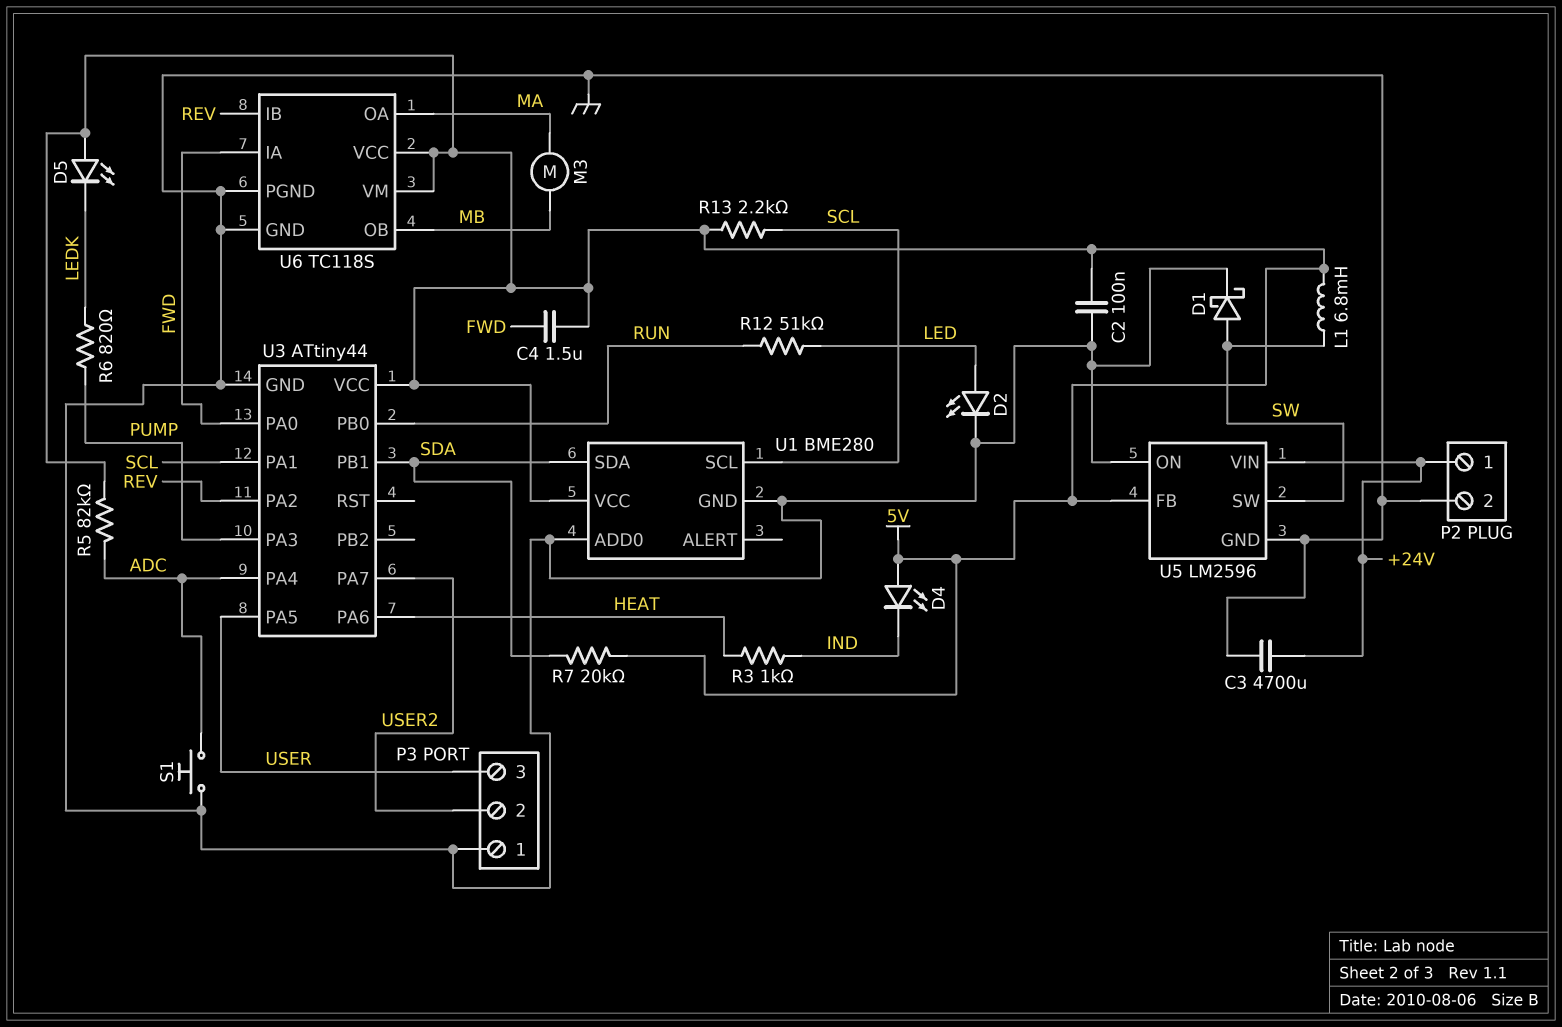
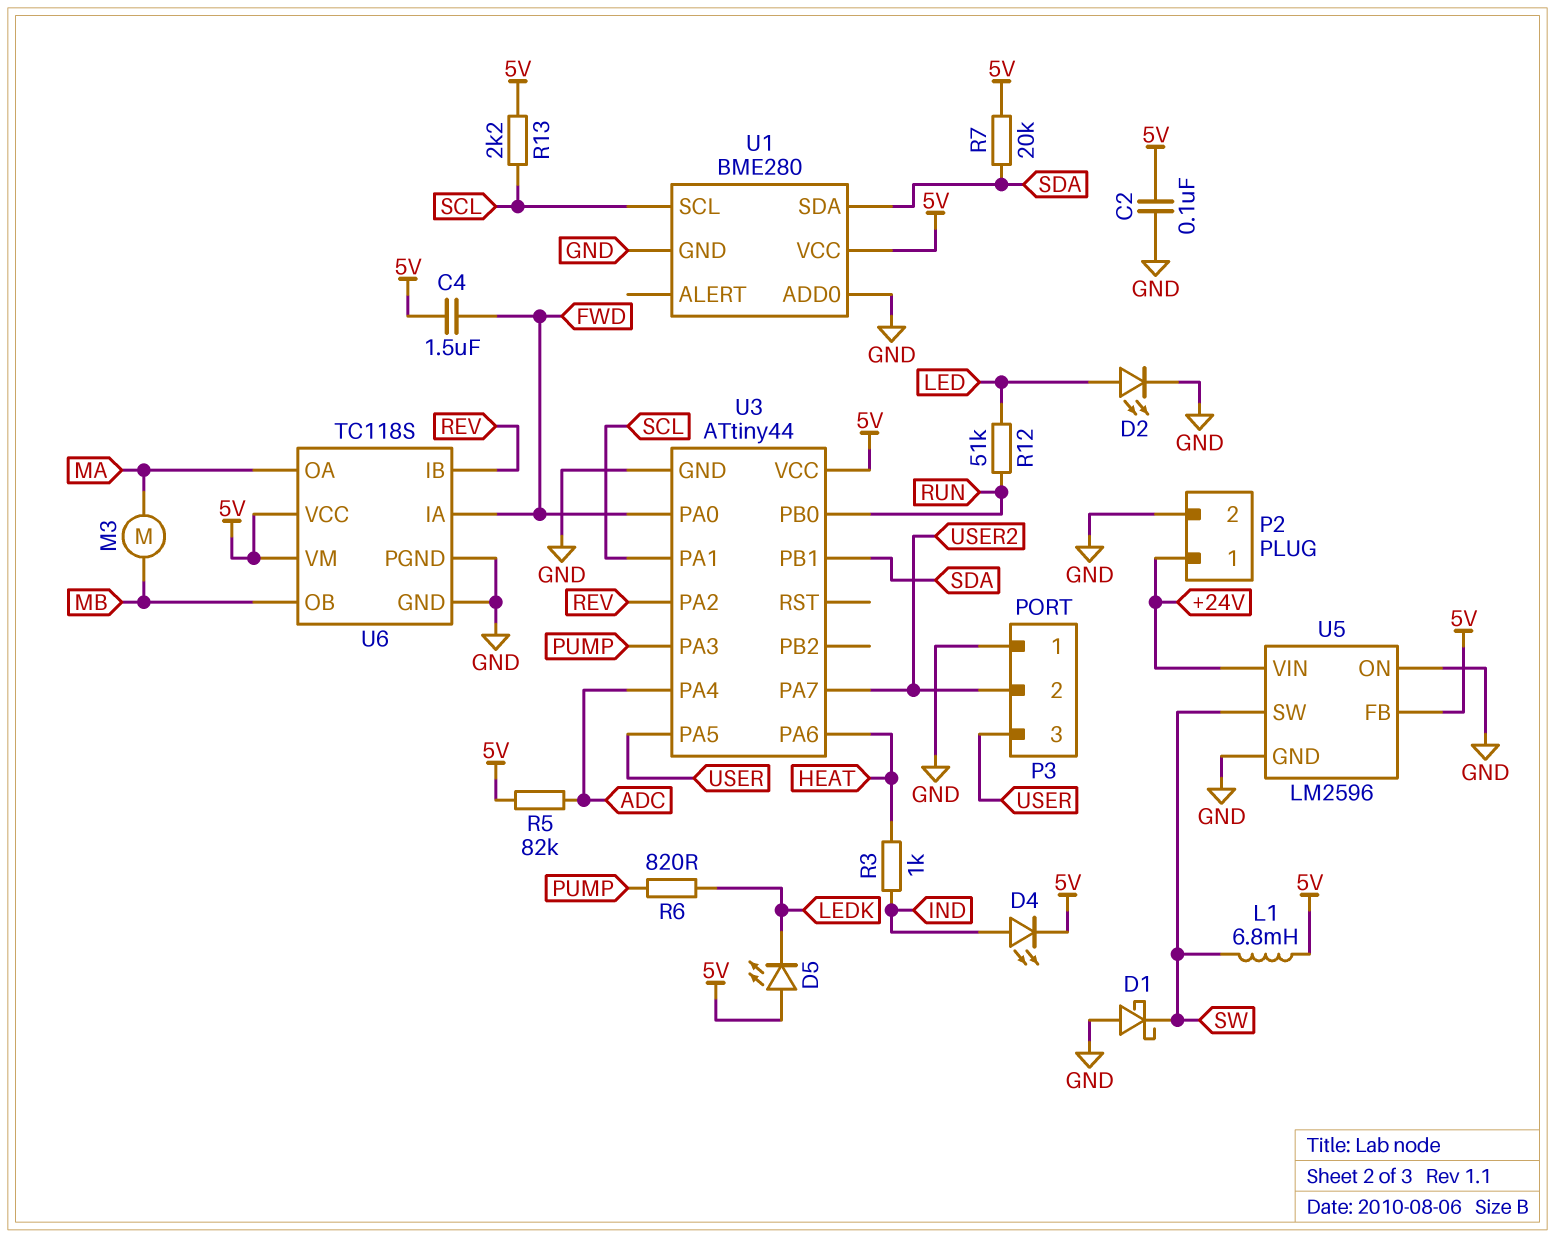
C3: 4700uF (+24V, GND) -> none
D1: schottky (A SW, K GND) -> schottky (A GND, K SW)
D4: LED (A 5V, K IND) -> LED (A IND, K 5V)
S1: button (ADC, GND) -> none

